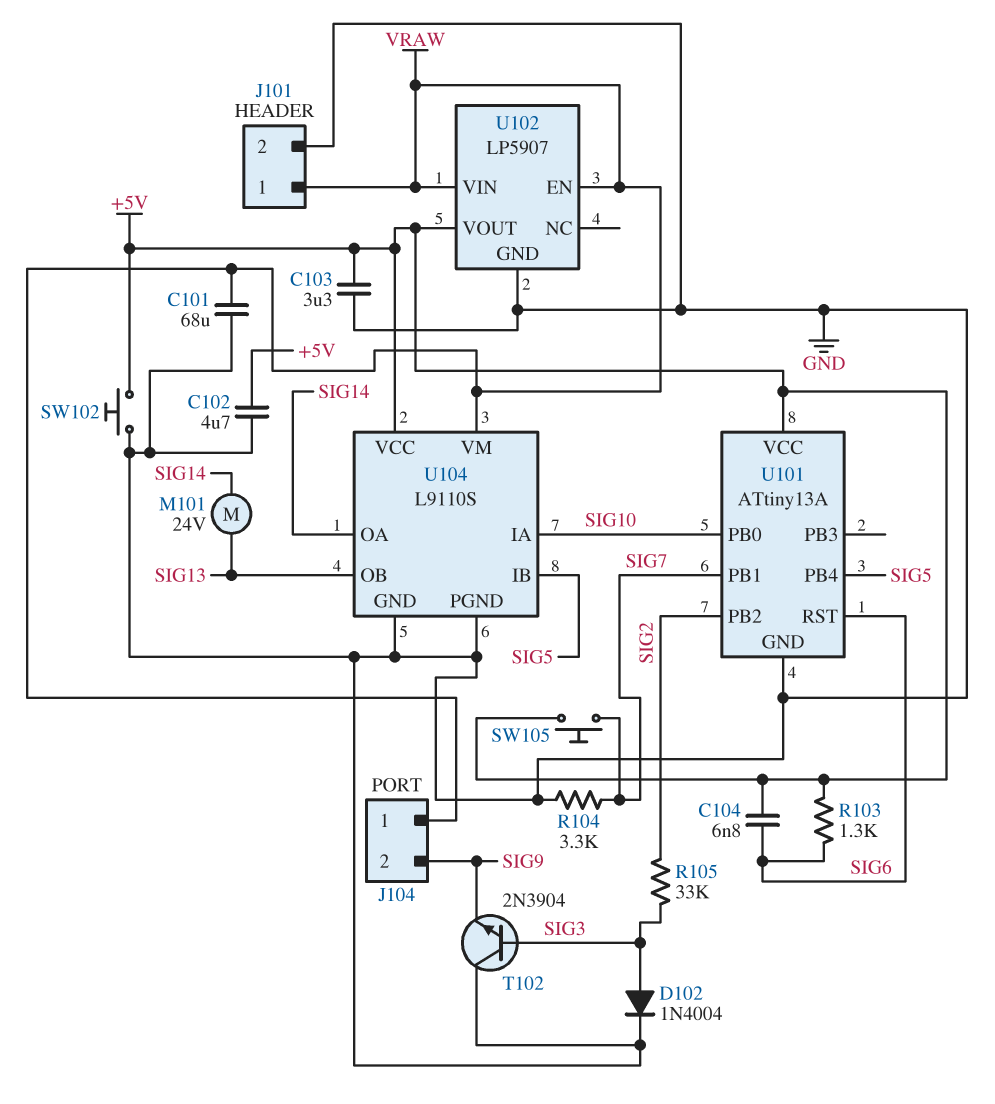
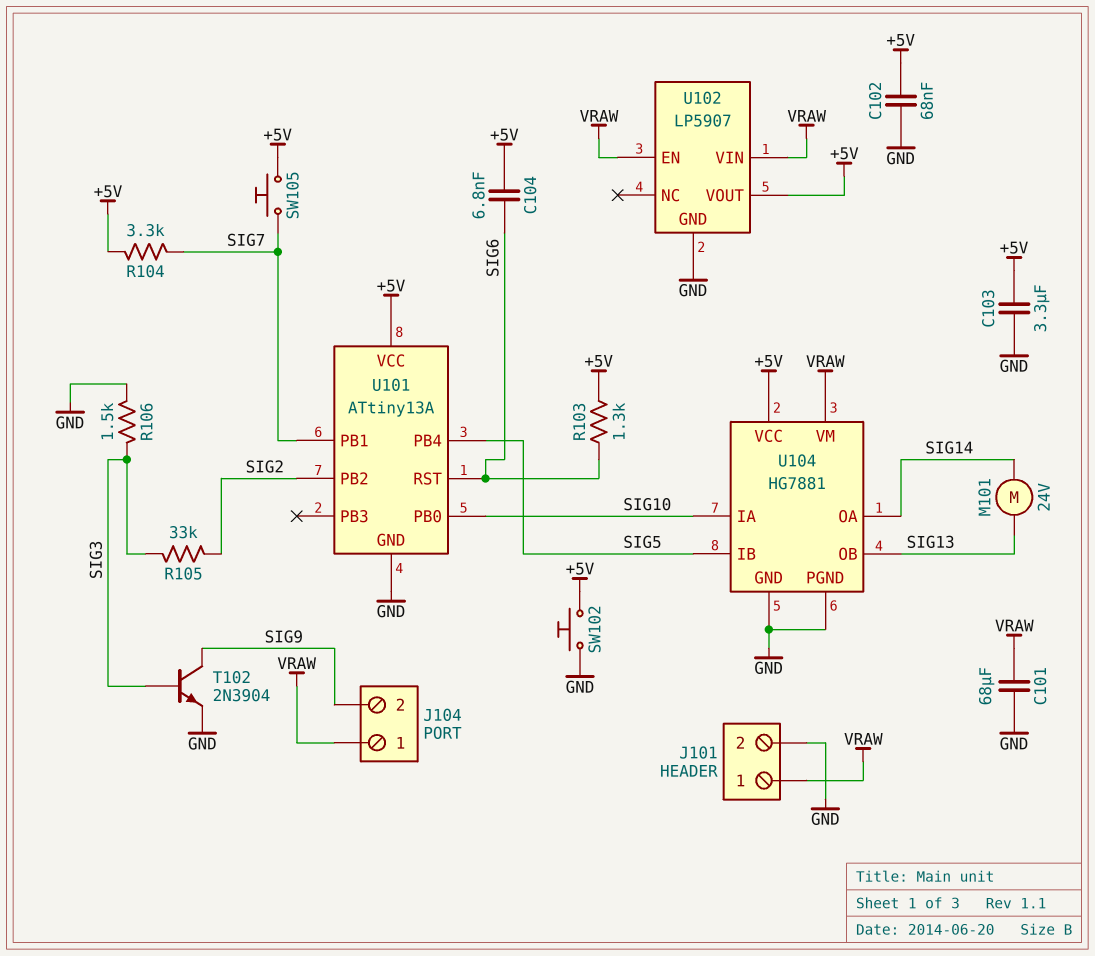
C102: 4.7uF (+5V, GND) -> 68nF (+5V, GND)
D102: diode 1N4004 (A SIG3, K GND) -> none
R104: 3.3k (GND, SIG7) -> 3.3k (+5V, SIG7)
R106: none -> 1.5k (GND, SIG3)
T102: NPN 2N3904 (B SIG3, C GND, E SIG9) -> NPN 2N3904 (B SIG3, C SIG9, E GND)
U104: L9110S -> HG7881

